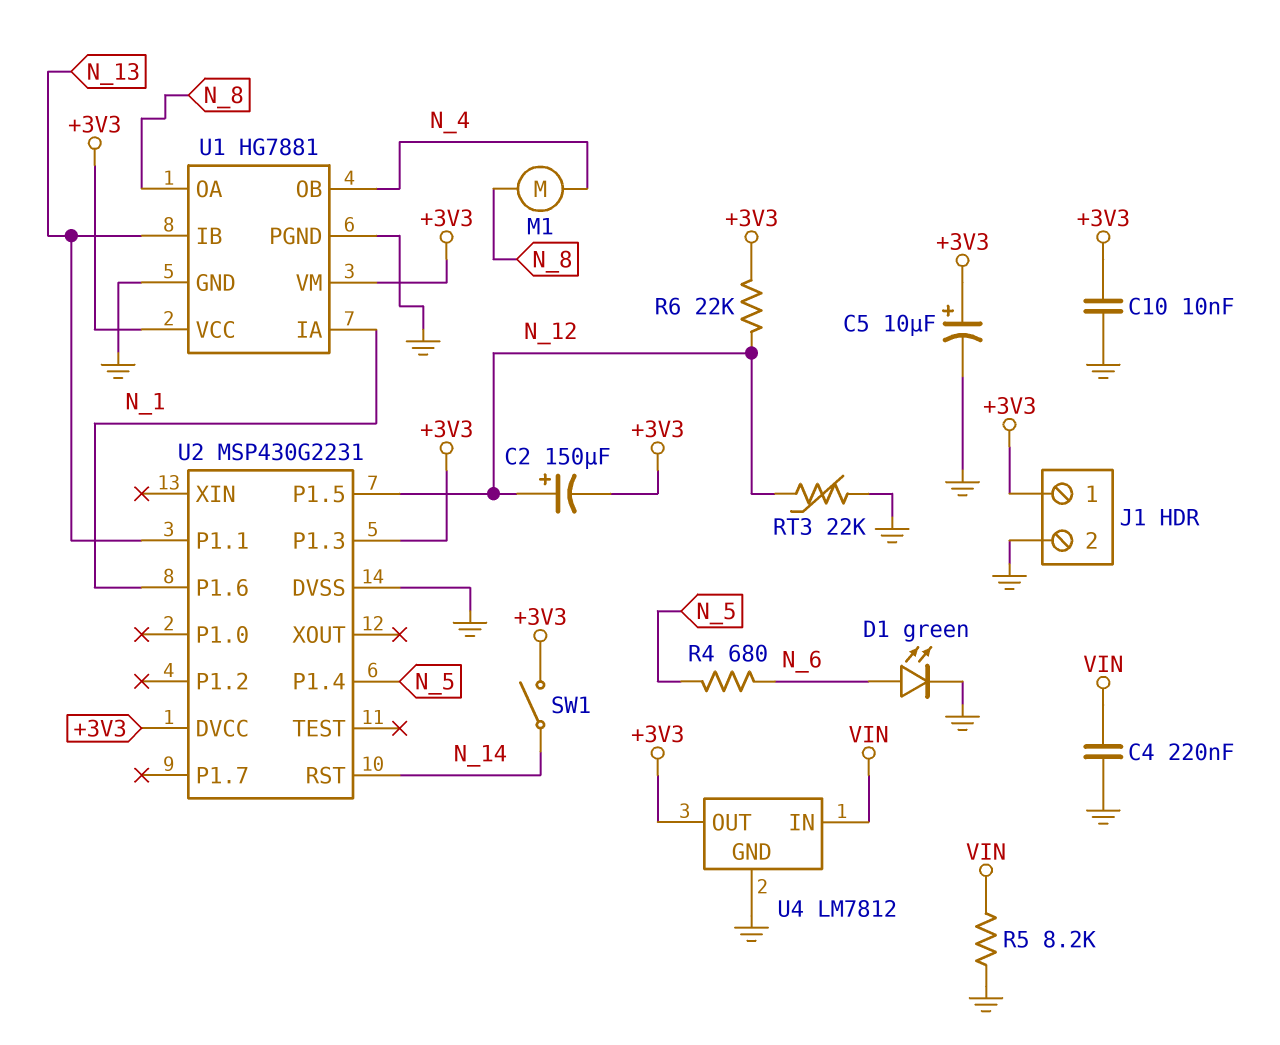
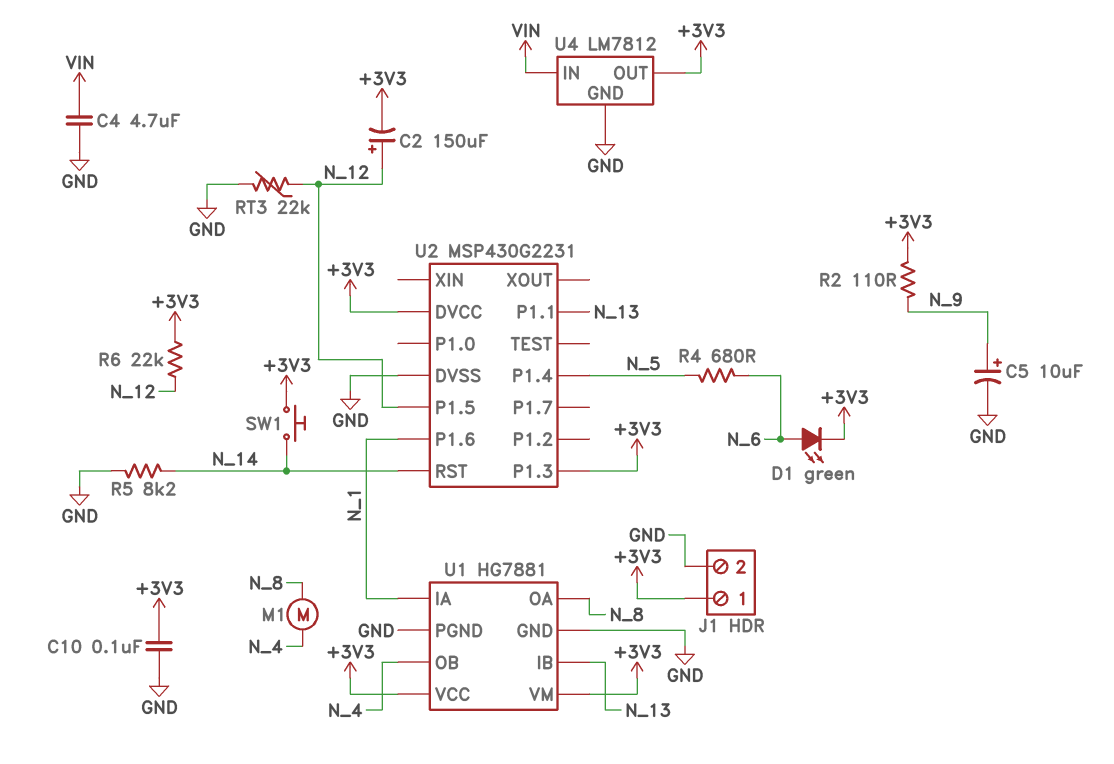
C4: 220nF (GND, VIN) -> 4.7uF (GND, VIN)
C5: 10uF (plus +3V3, minus GND) -> 10uF (plus N_9, minus GND)
C10: 10nF (+3V3, GND) -> 100nF (+3V3, GND)
D1: LED green (A N_6, K GND) -> LED green (A N_6, K +3V3)
R2: none -> 110 (+3V3, N_9)
R5: 8.2k (GND, VIN) -> 8.2k (GND, N_14)
SW1: switch (+3V3, N_14) -> button (+3V3, N_14)

